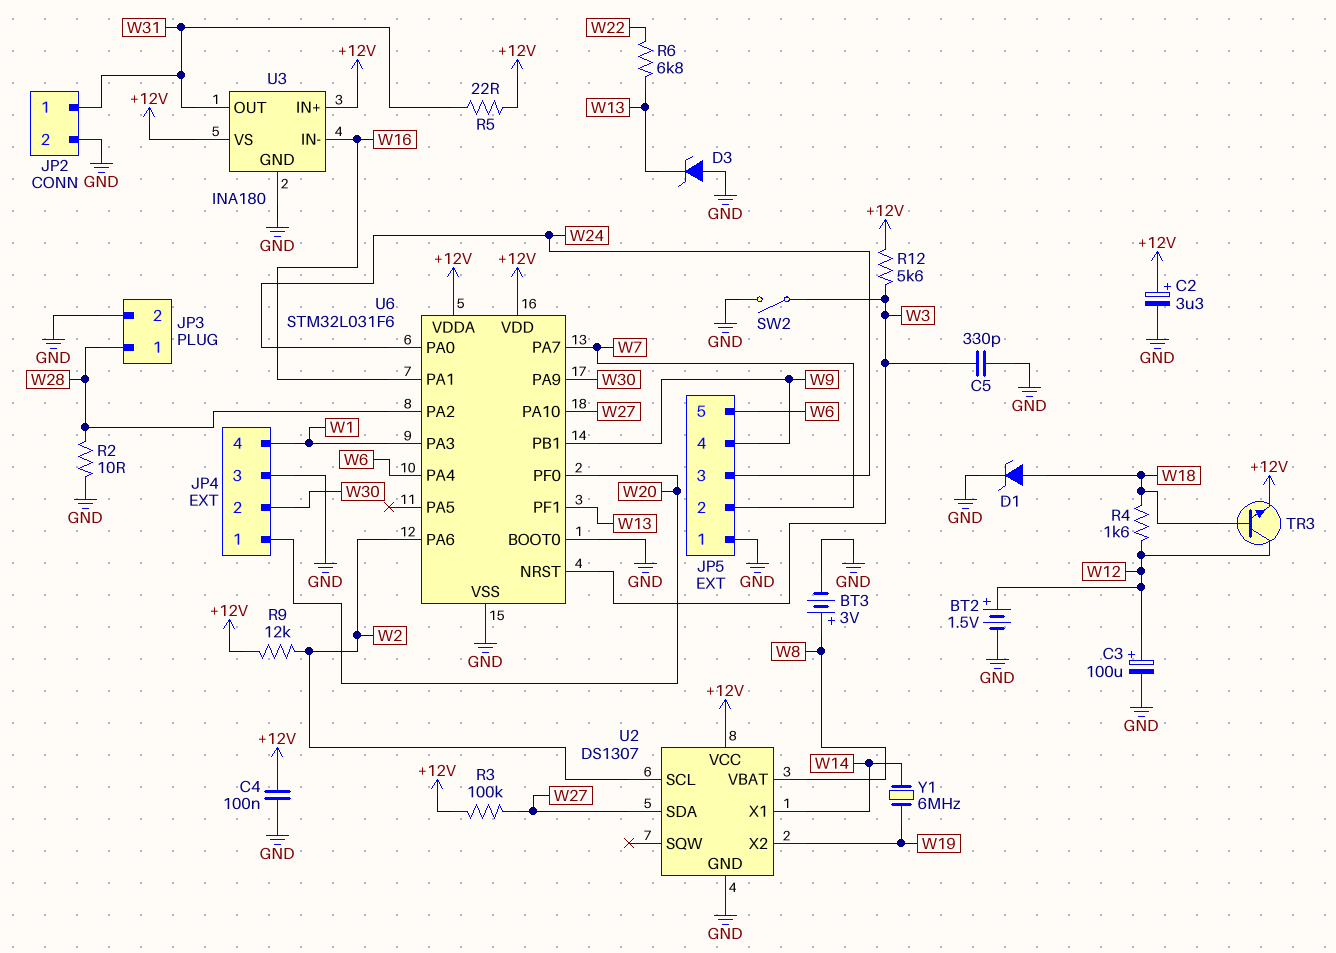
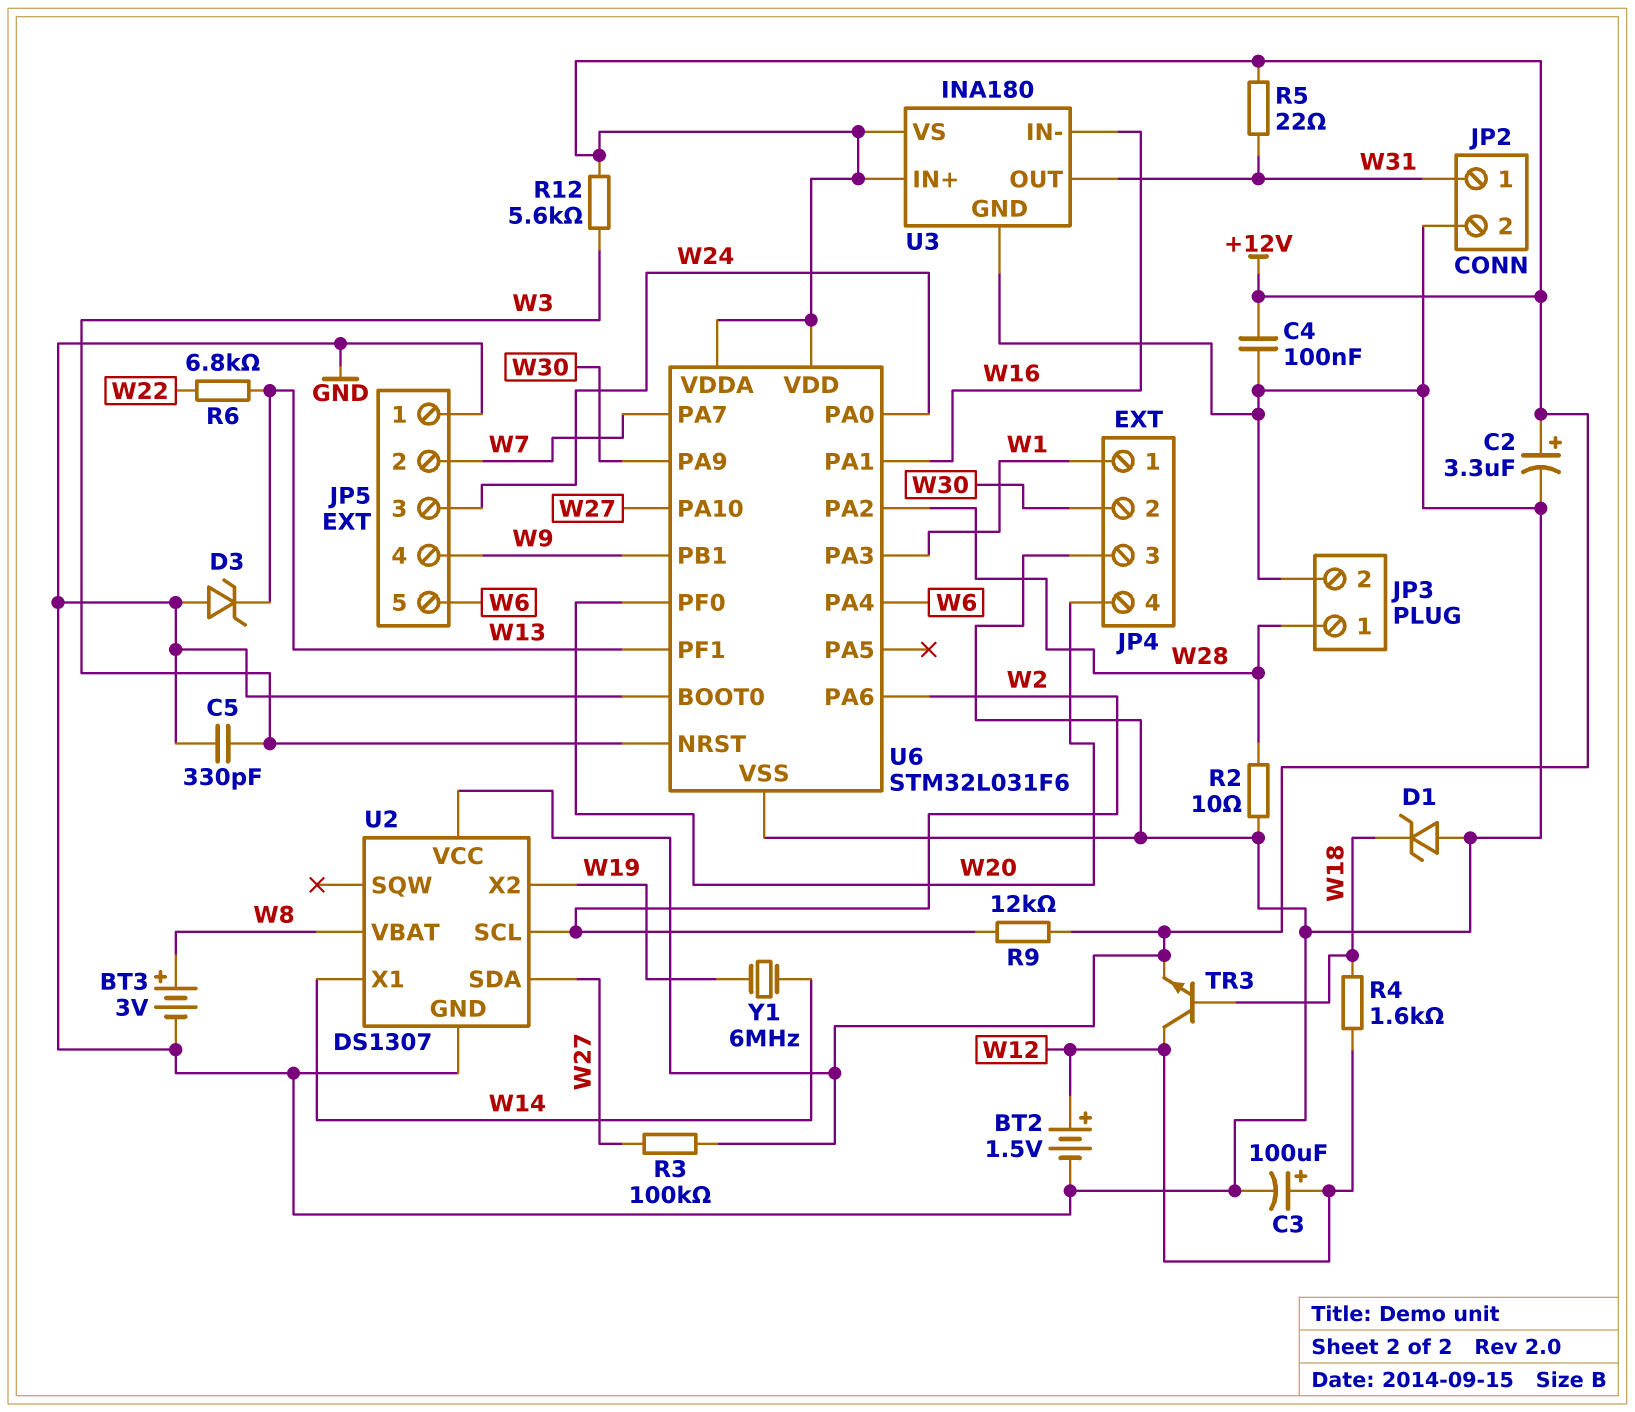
D1: zener (A W18, K GND) -> zener (A GND, K W18)
JP4 pin 1: W20 -> W1
JP4 pin 4: W1 -> W20
SW2: switch (GND, W3) -> none

